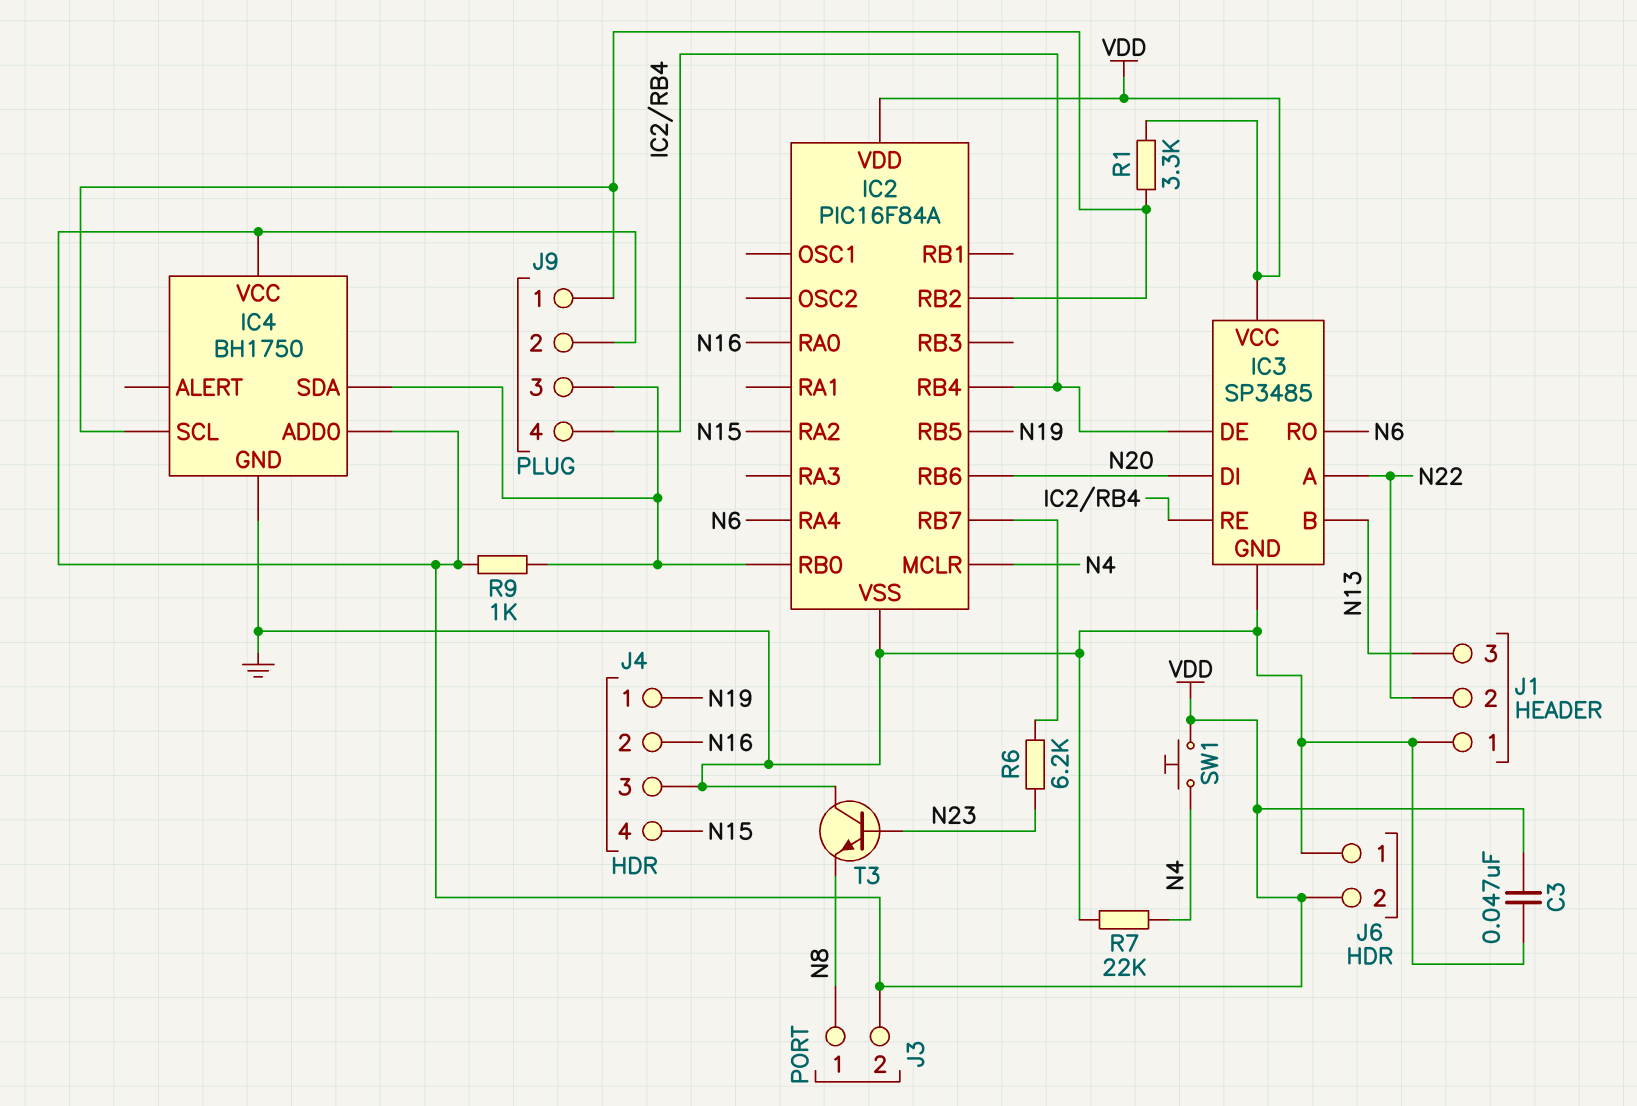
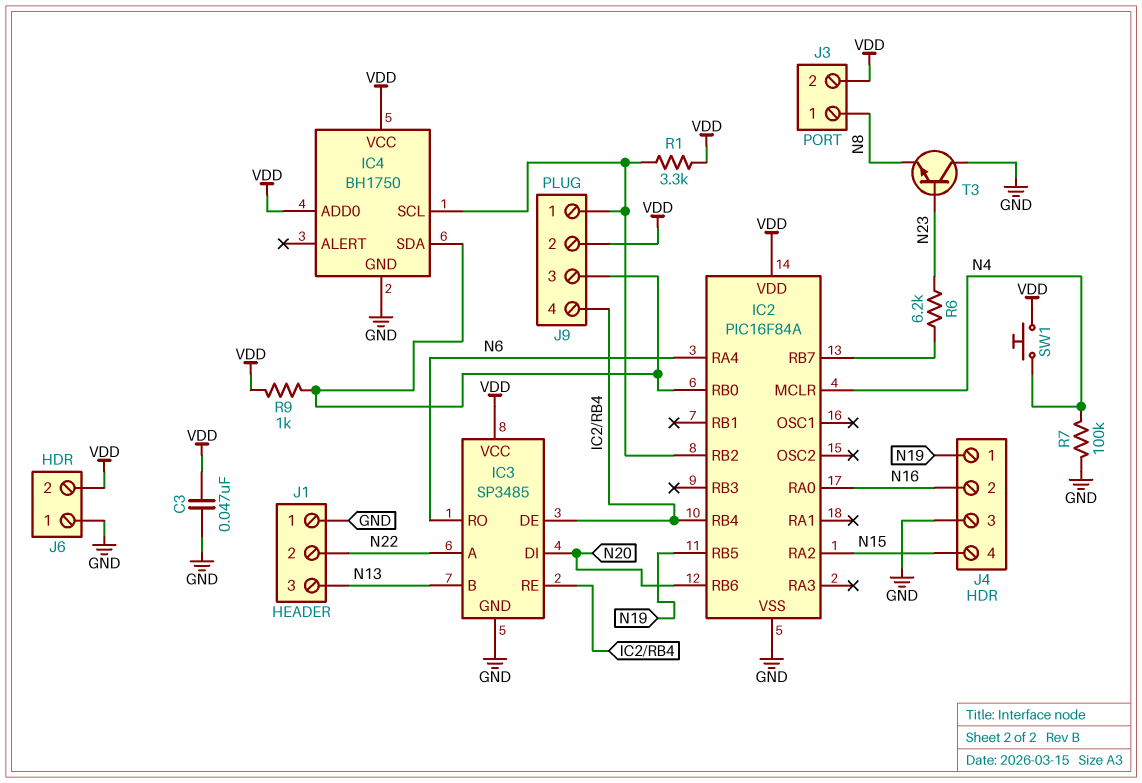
R7: 22k (GND, N4) -> 100k (GND, N4)

